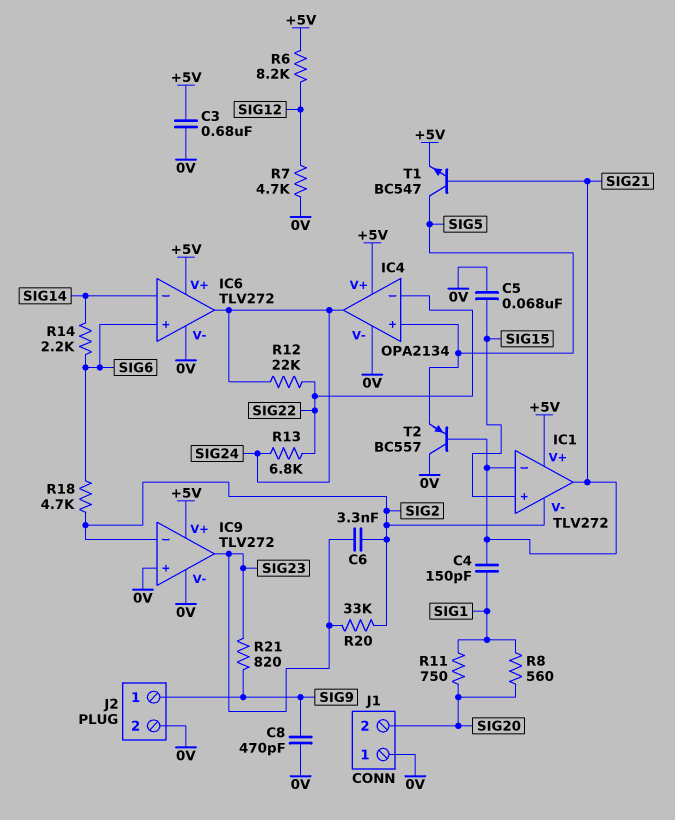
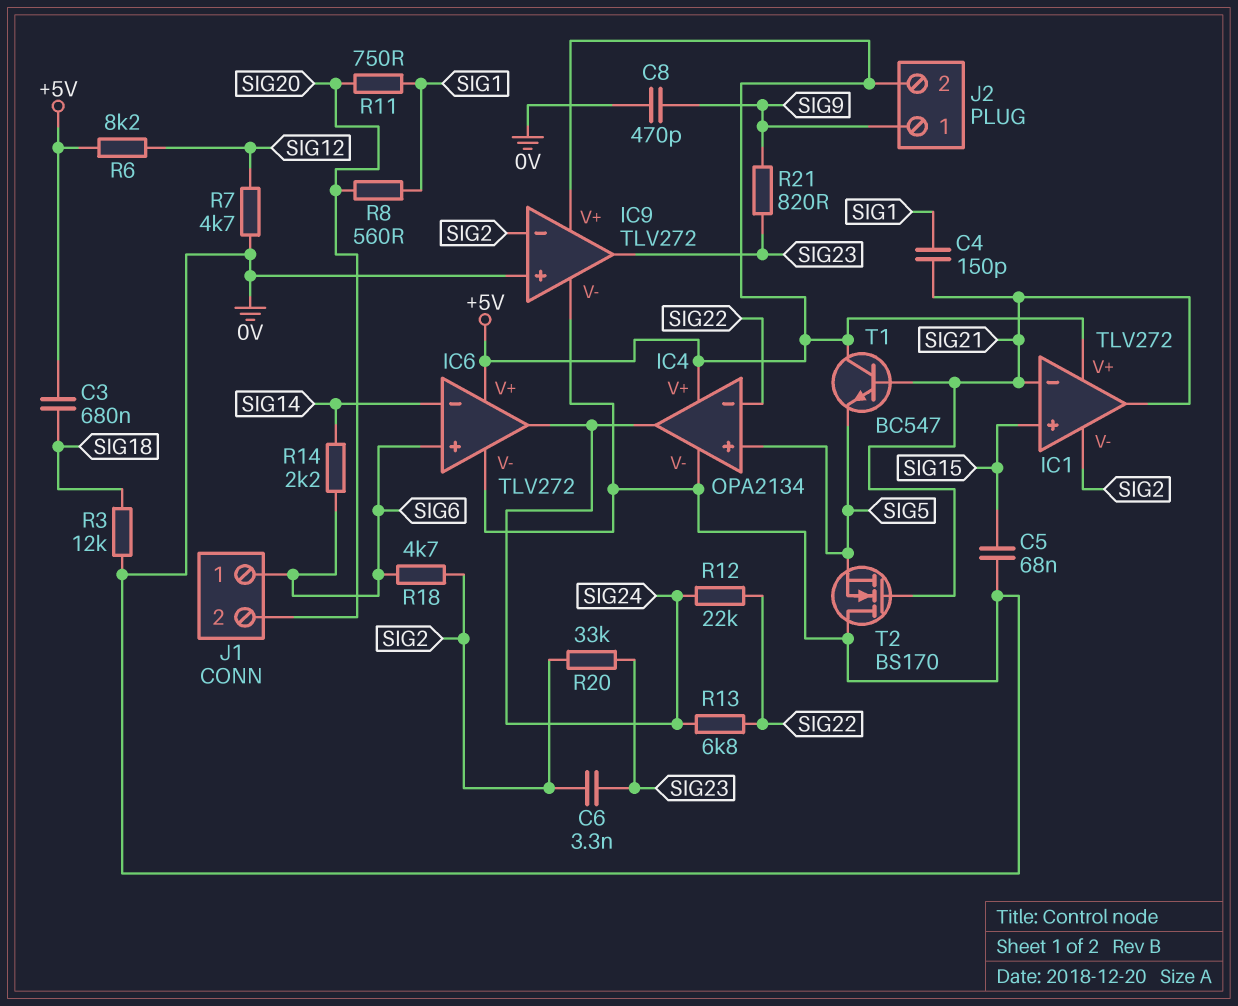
C3: 680nF (+5V, 0V) -> 680nF (+5V, SIG18)
J1 pin 1: 0V -> SIG6
J2 pin 2: 0V -> +5V
R3: none -> 12k (0V, SIG18)
T1: NPN BC547 (B SIG21, C SIG5, E +5V) -> NPN BC547 (B SIG21, C +5V, E SIG5)
T2: PNP BC557 (B SIG21, C 0V, E SIG5) -> NMOS BS170 (G SIG21, D 0V, S SIG5)

